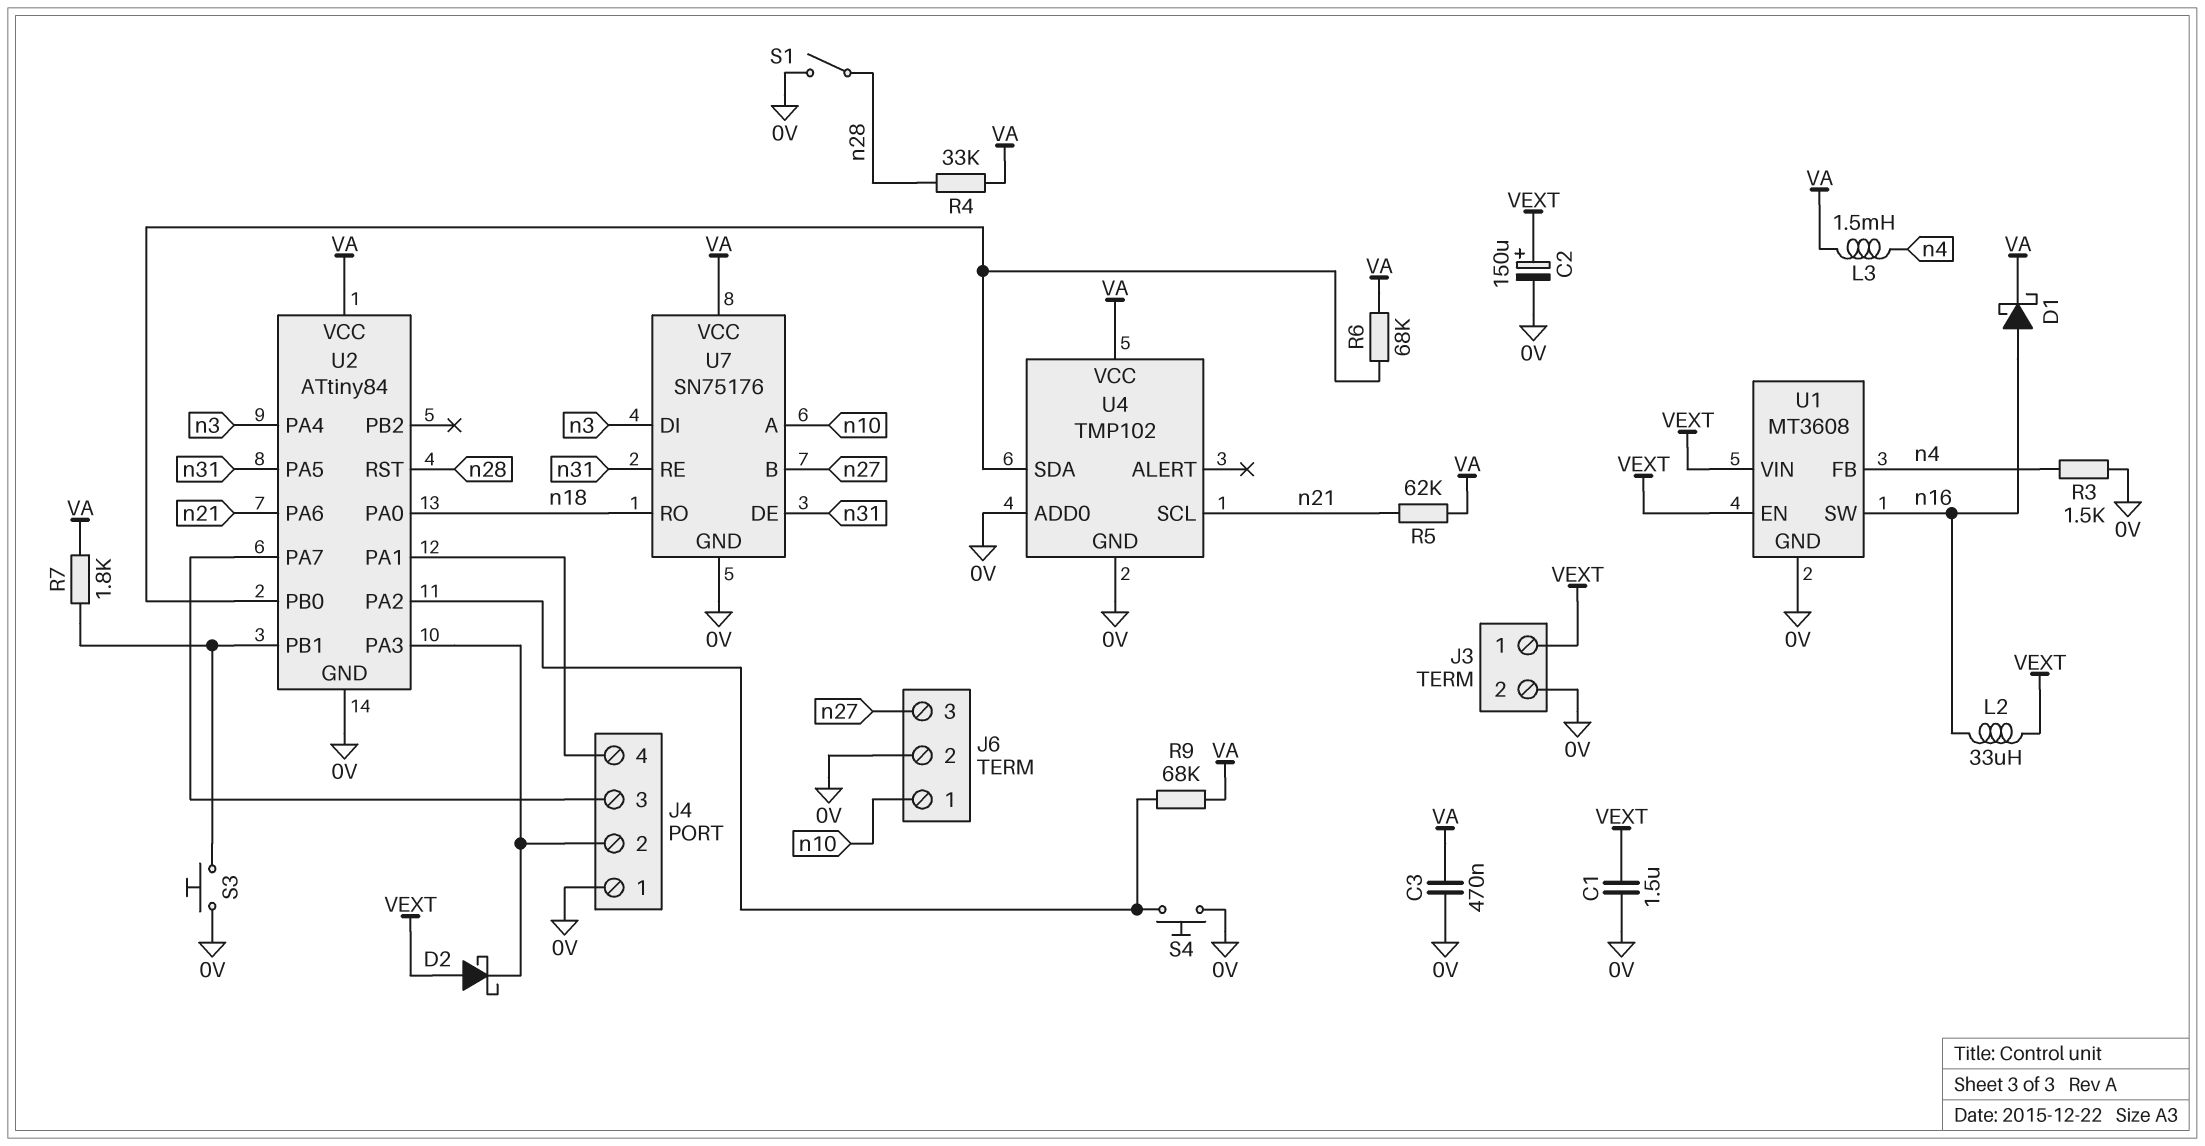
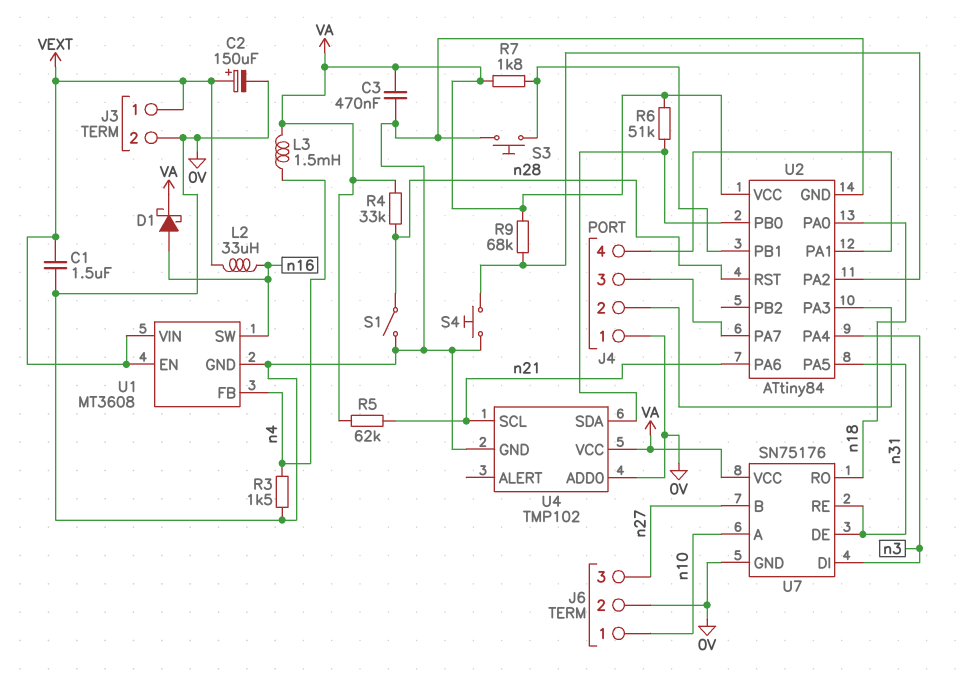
D2: schottky (A VEXT, K J4/2) -> none
R6: 68k (U2/PB0, VA) -> 51k (U2/PB0, VA)

